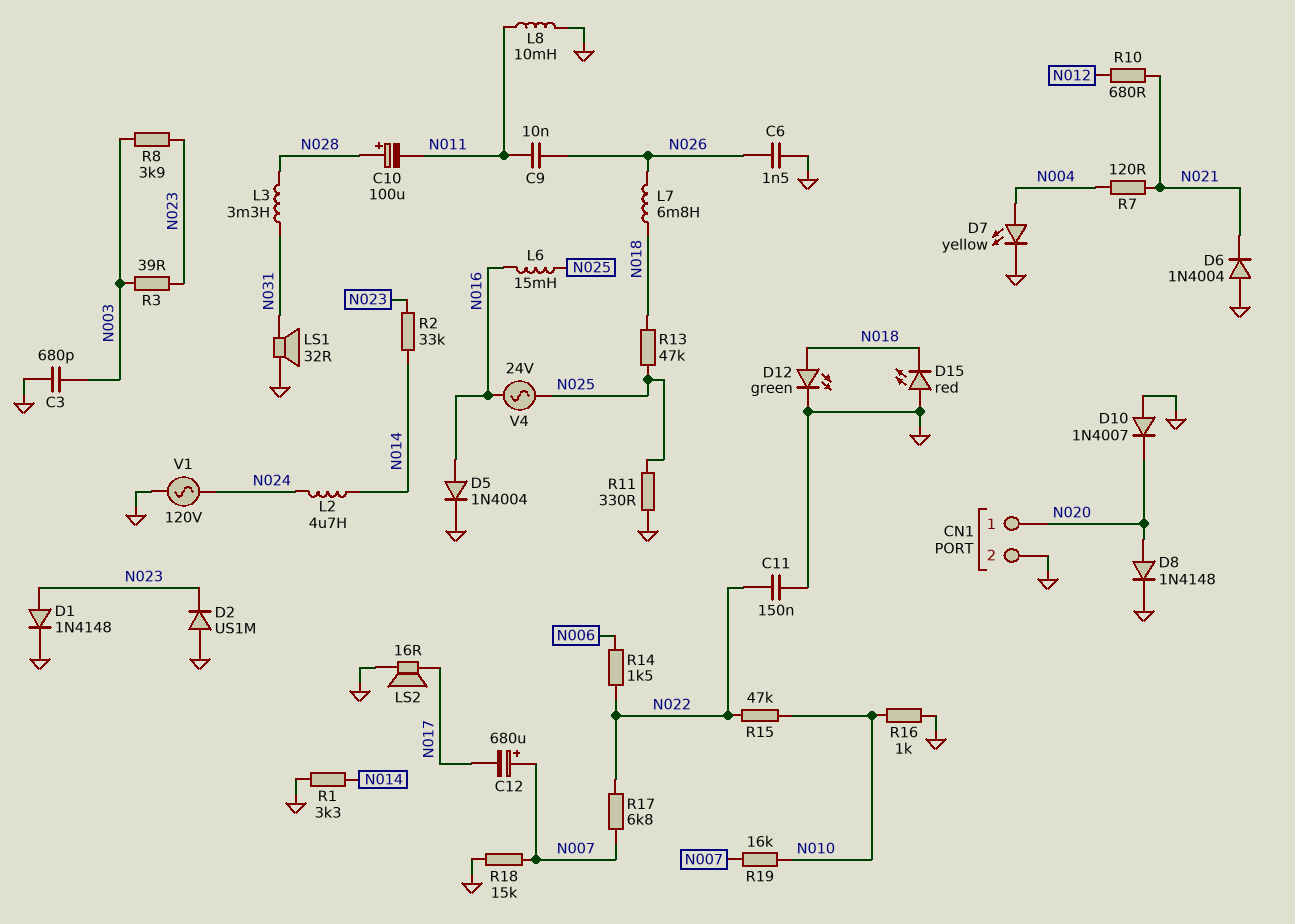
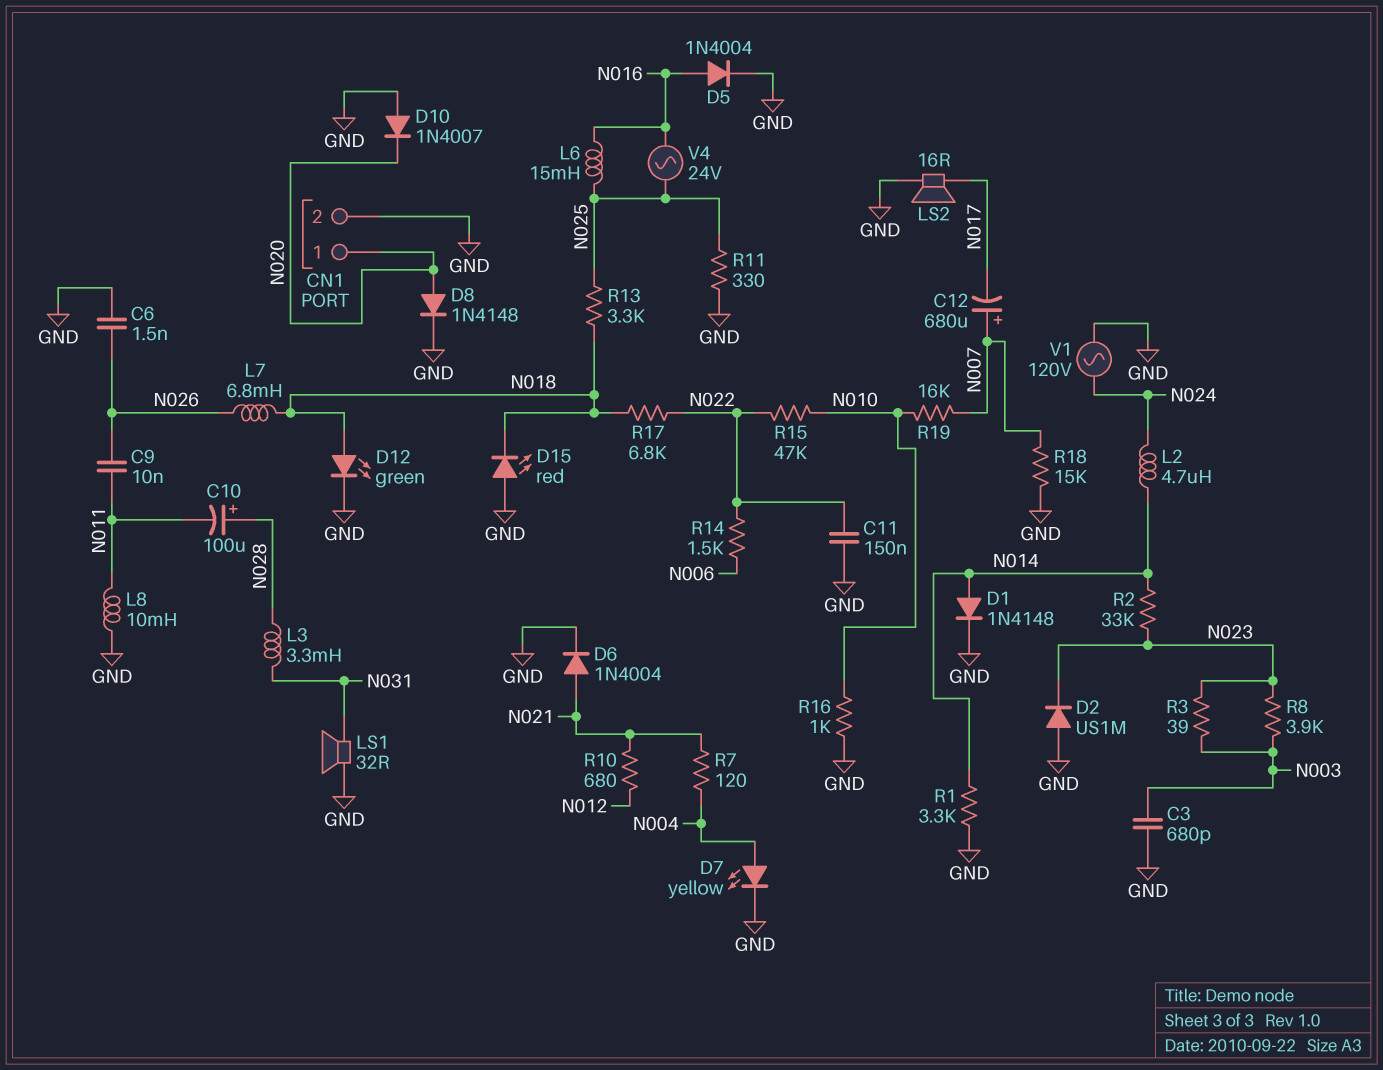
D1: diode 1N4148 (A N023, K GND) -> diode 1N4148 (A N014, K GND)
D6: diode 1N4004 (A GND, K N021) -> diode 1N4004 (A N021, K GND)
R13: 47k (N018, N025) -> 3.3k (N018, N025)
R17: 6.8k (N007, N022) -> 6.8k (N018, N022)

